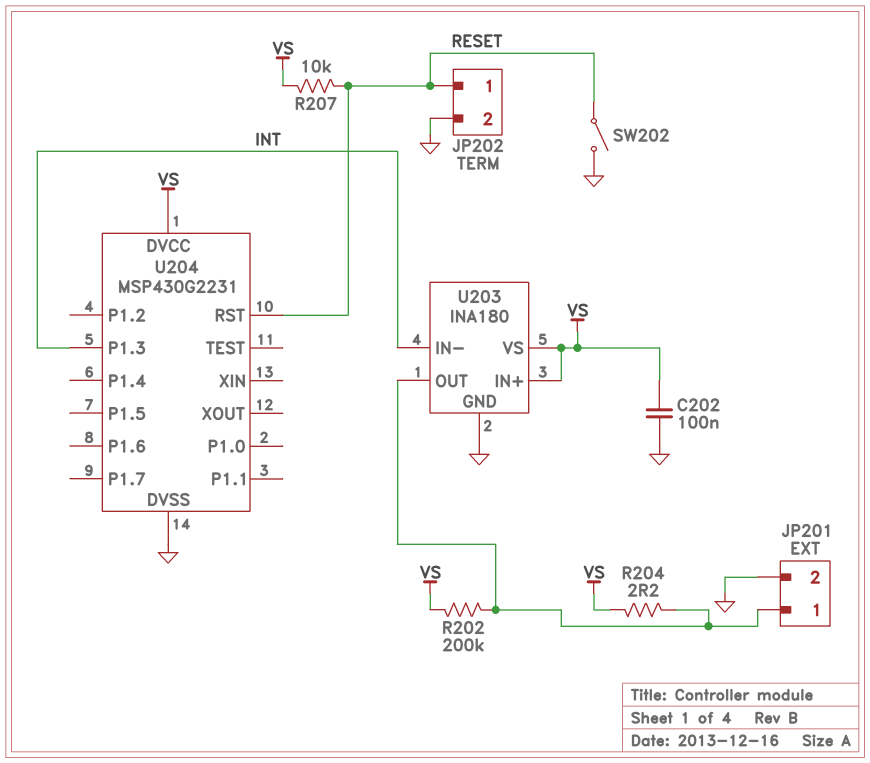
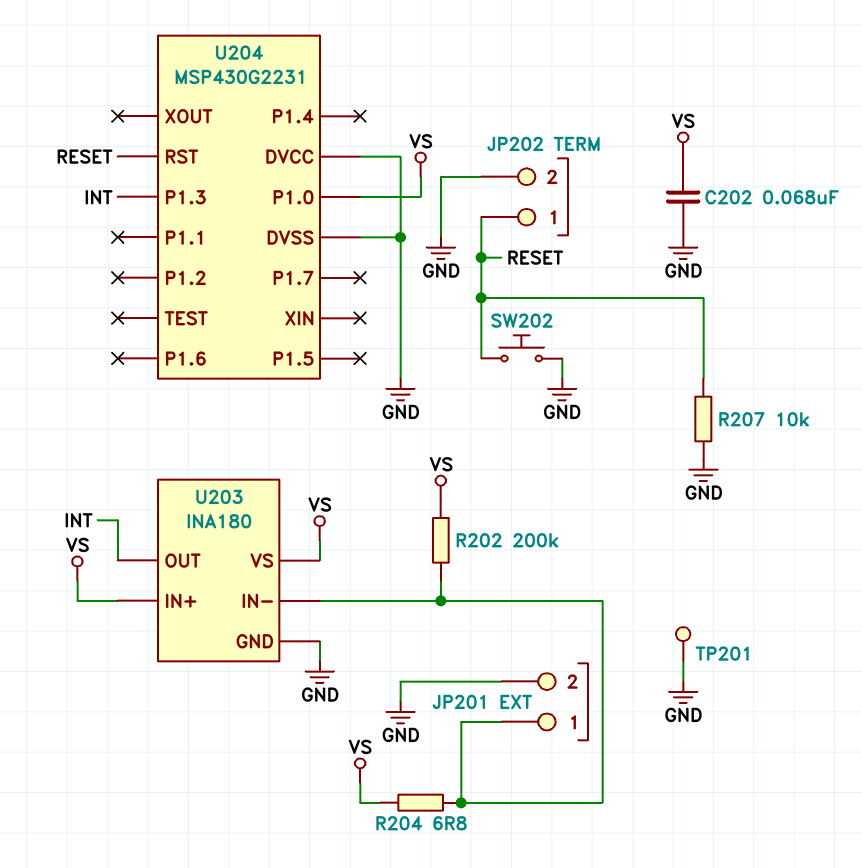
C202: 100nF (GND, VS) -> 68nF (GND, VS)
R204: 2.2 (JP201/1, VS) -> 6.8 (JP201/1, VS)
R207: 10k (RESET, VS) -> 10k (GND, RESET)
SW202: switch (GND, RESET) -> button (GND, RESET)
TP201: none -> test point (GND)
U203 pin IN-: INT -> JP201/1
U203 pin OUT: JP201/1 -> INT
U204 pin DVCC: VS -> GND
U204 pin P1.0: none -> VS

